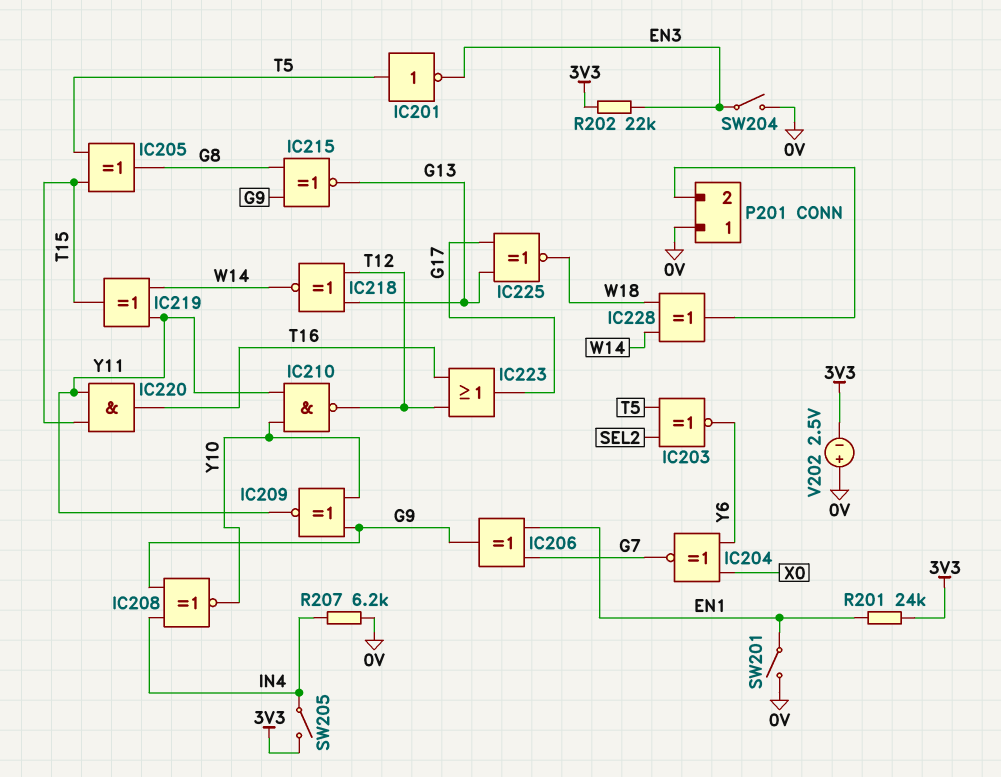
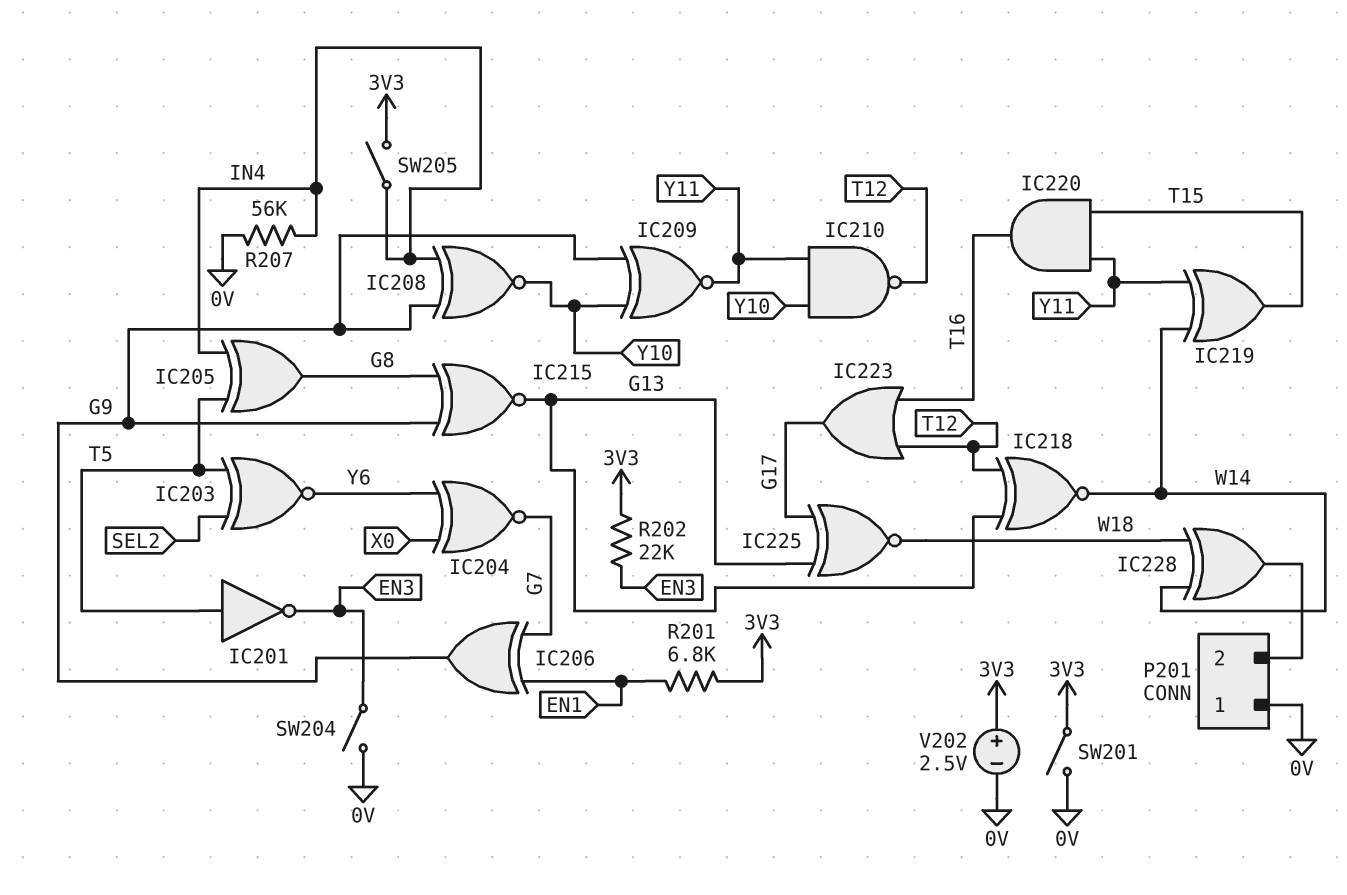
IC205: XOR (in T5, in T15, out G8) -> XOR (in IN4, in T5, out G8)
R201: 24k (3V3, EN1) -> 6.8k (3V3, EN1)
R207: 6.2k (0V, IN4) -> 56k (0V, IN4)
SW201: switch (0V, EN1) -> switch (0V, 3V3)
V202: 2.5V (plus 0V, minus 3V3) -> 2.5V (plus 3V3, minus 0V)

